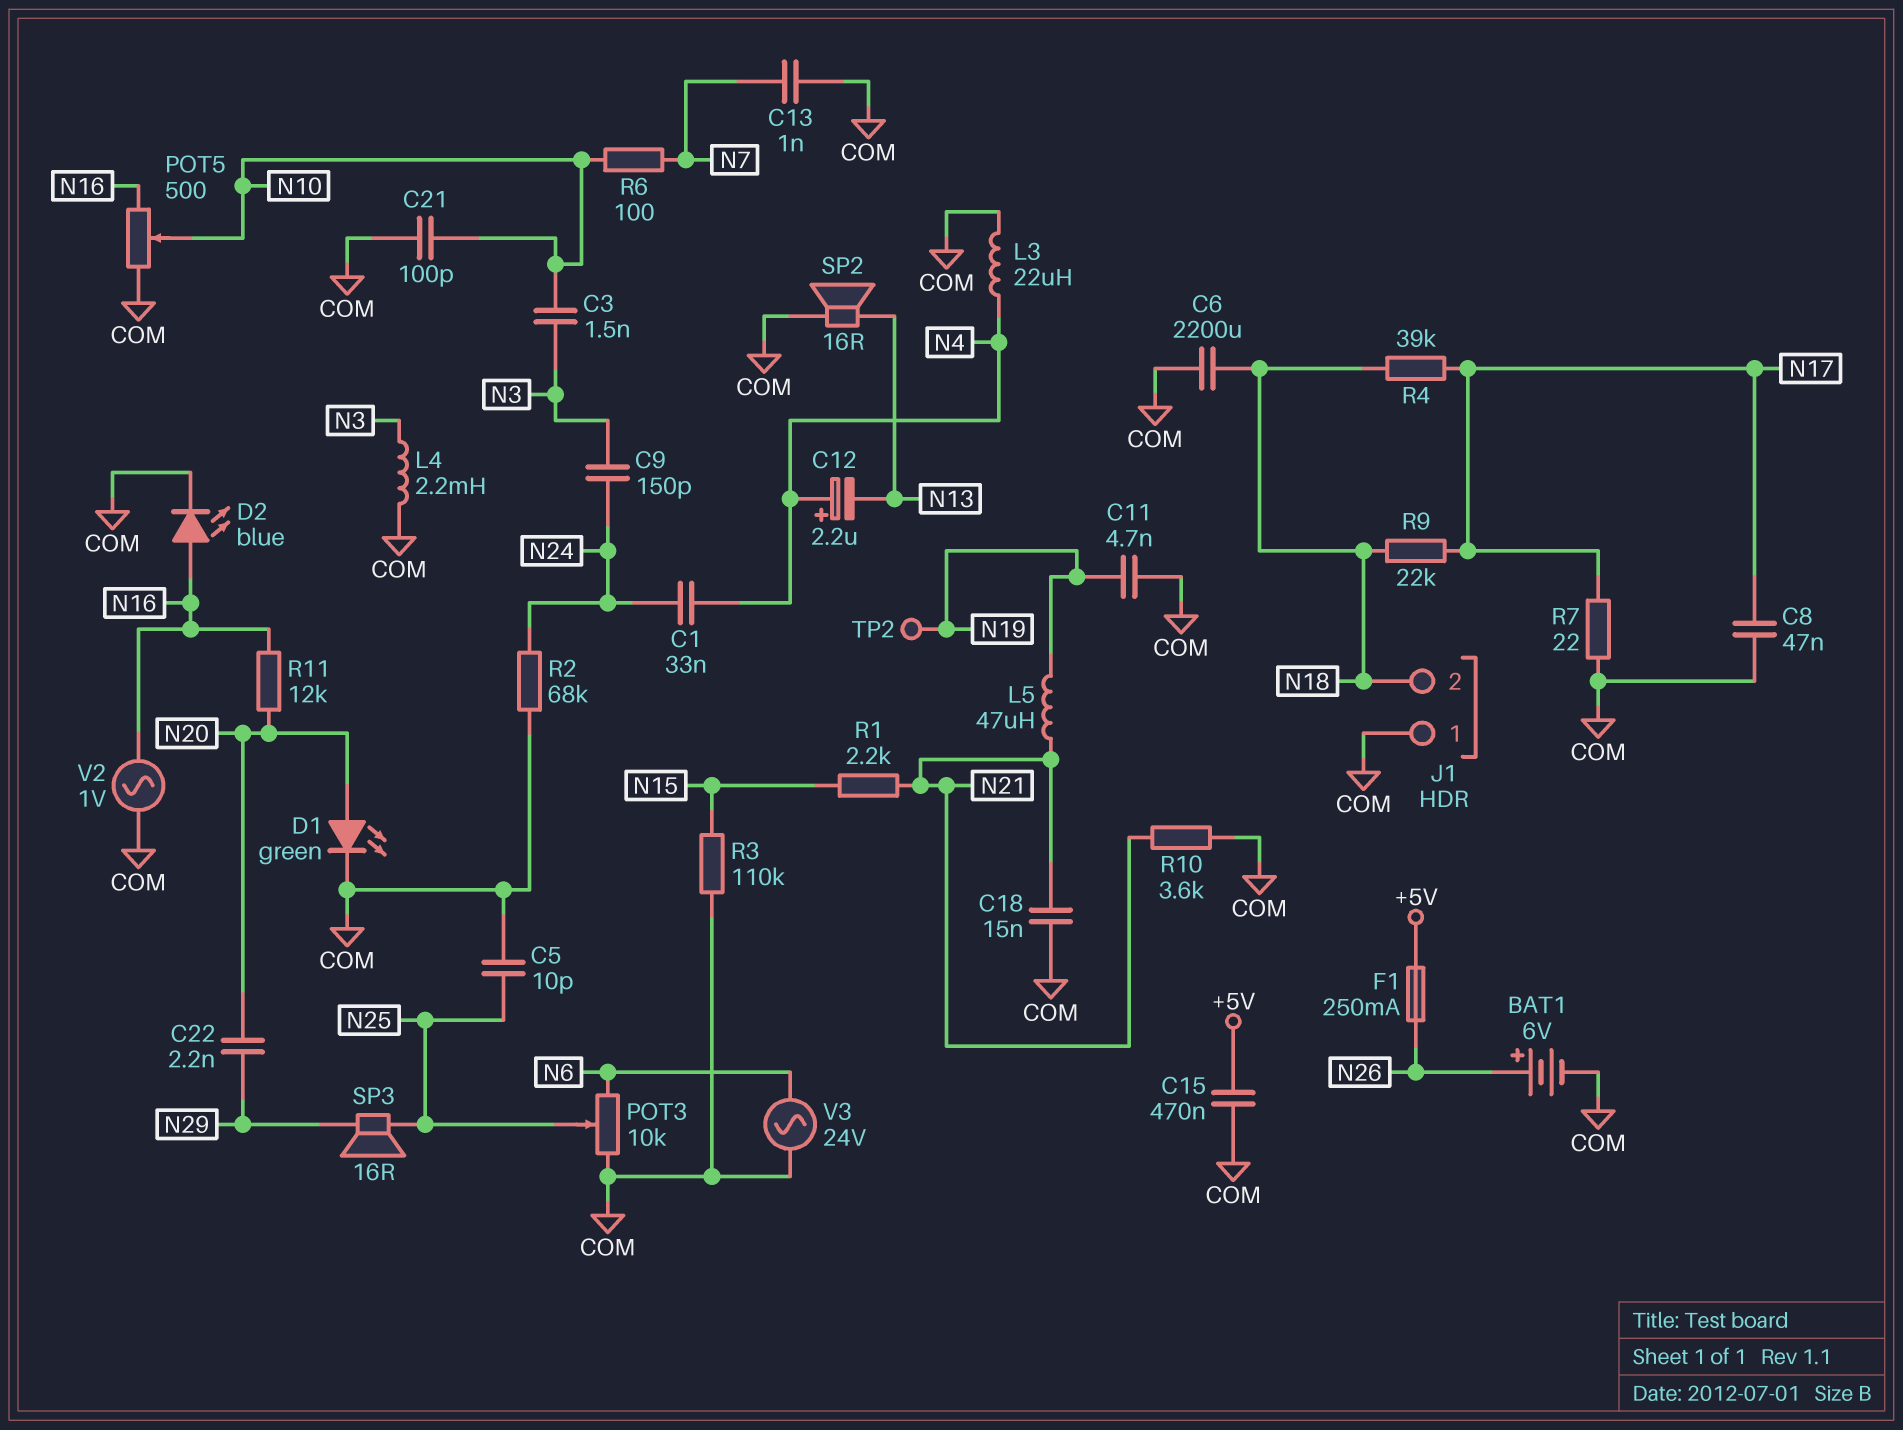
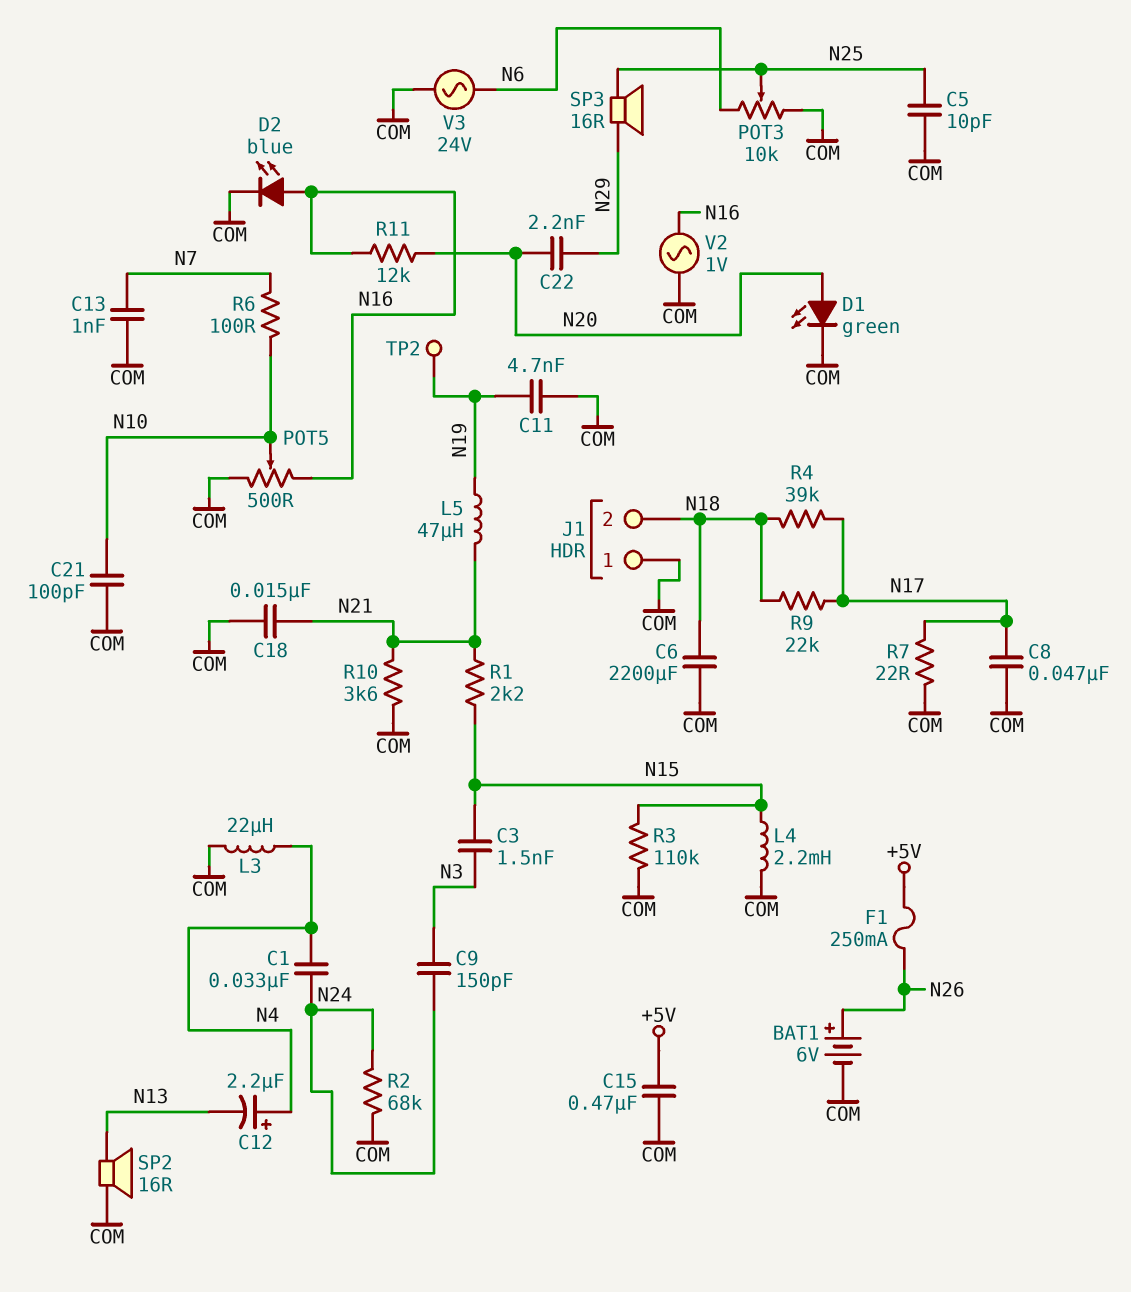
C3: 1.5nF (N3, N10) -> 1.5nF (N3, N15)
L4: 2.2mH (COM, N3) -> 2.2mH (COM, N15)

